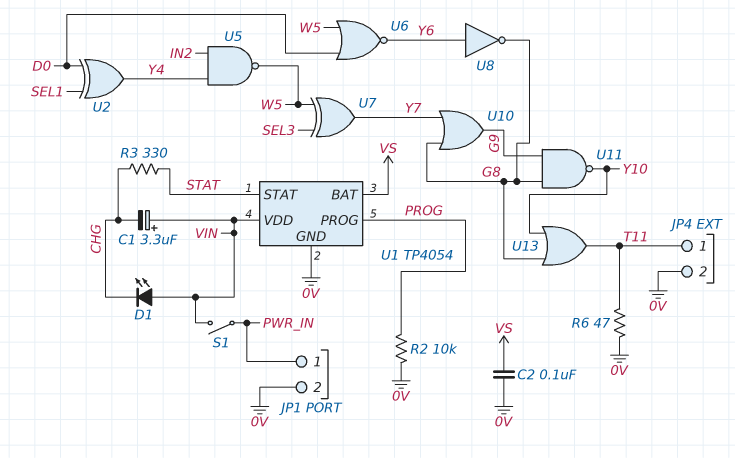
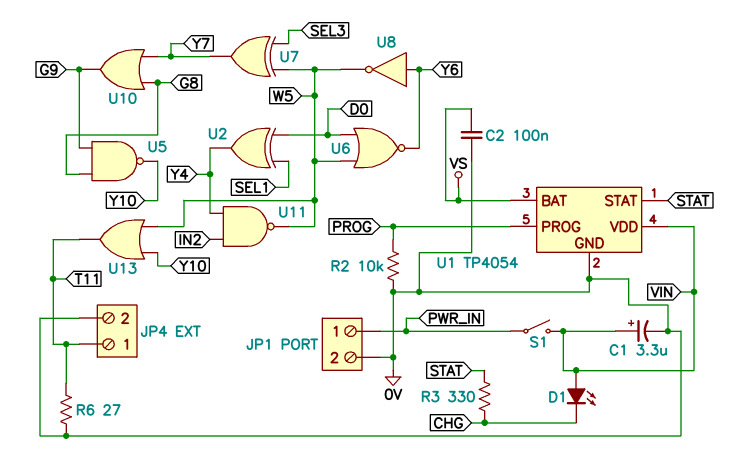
C1: 3.3uF (plus VIN, minus CHG) -> 3.3uF (plus VIN, minus 0V)
R6: 47 (0V, T11) -> 27 (0V, T11)
U5: NAND (in IN2, in Y4, out W5) -> NAND (in G8, in G9, out Y10)
U8: NOT (in Y6, out G8) -> NOT (in Y6, out W5)
U11: NAND (in G8, in G9, out Y10) -> NAND (in IN2, in Y4, out W5)
U13: OR (in G8, in Y10, out T11) -> OR (in W5, in Y10, out T11)

